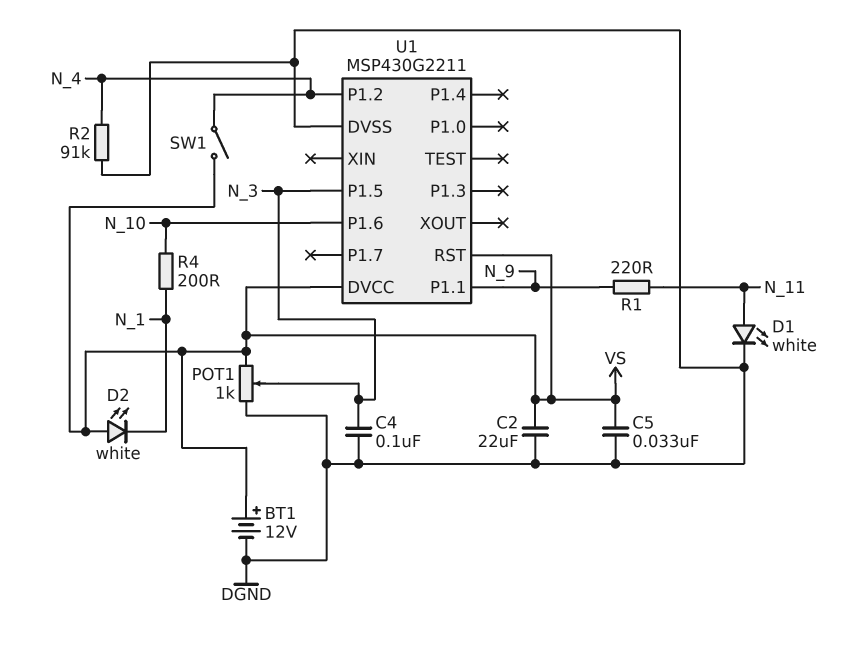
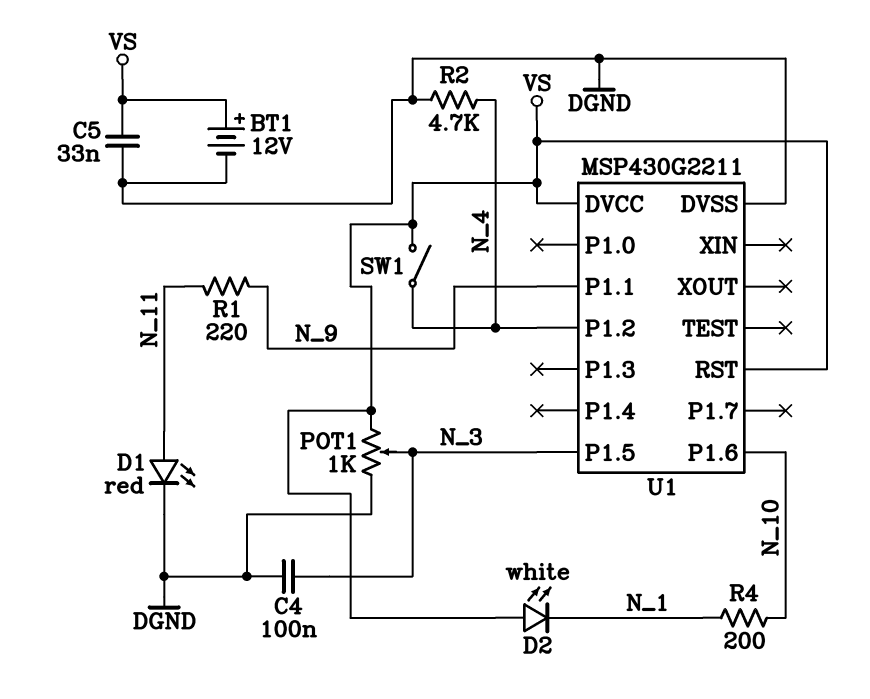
C2: 22uF (DGND, VS) -> none
D1: LED white (A N_11, K DGND) -> LED red (A N_11, K DGND)
R2: 91k (DGND, N_4) -> 4.7k (DGND, N_4)

